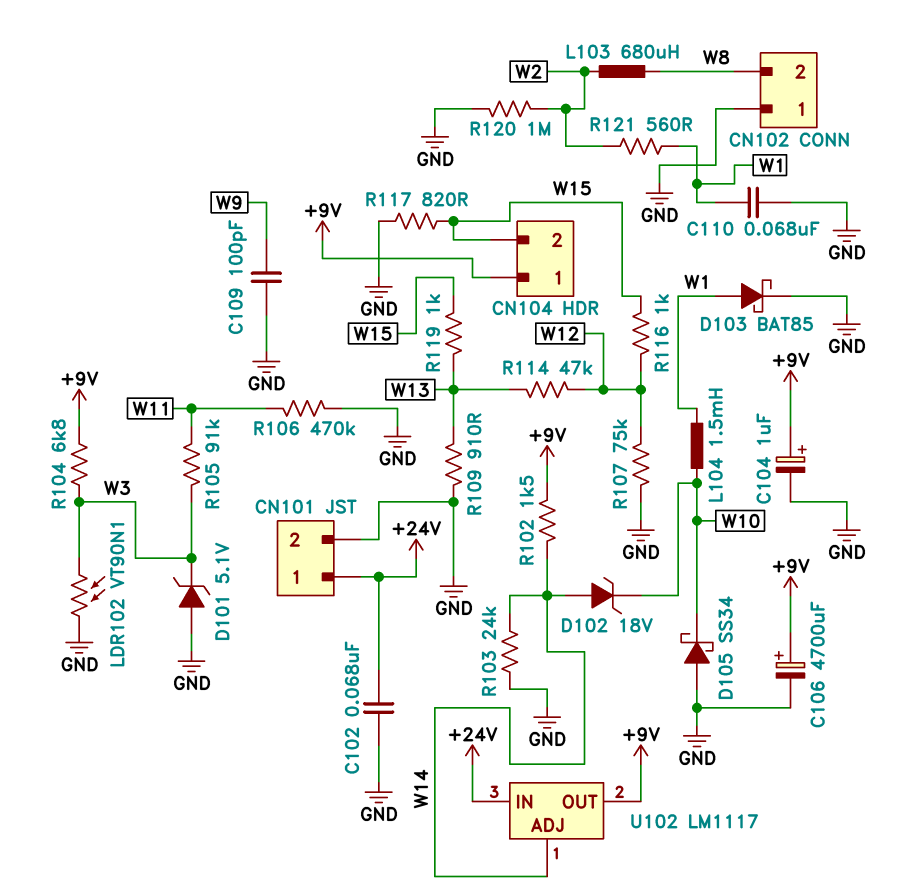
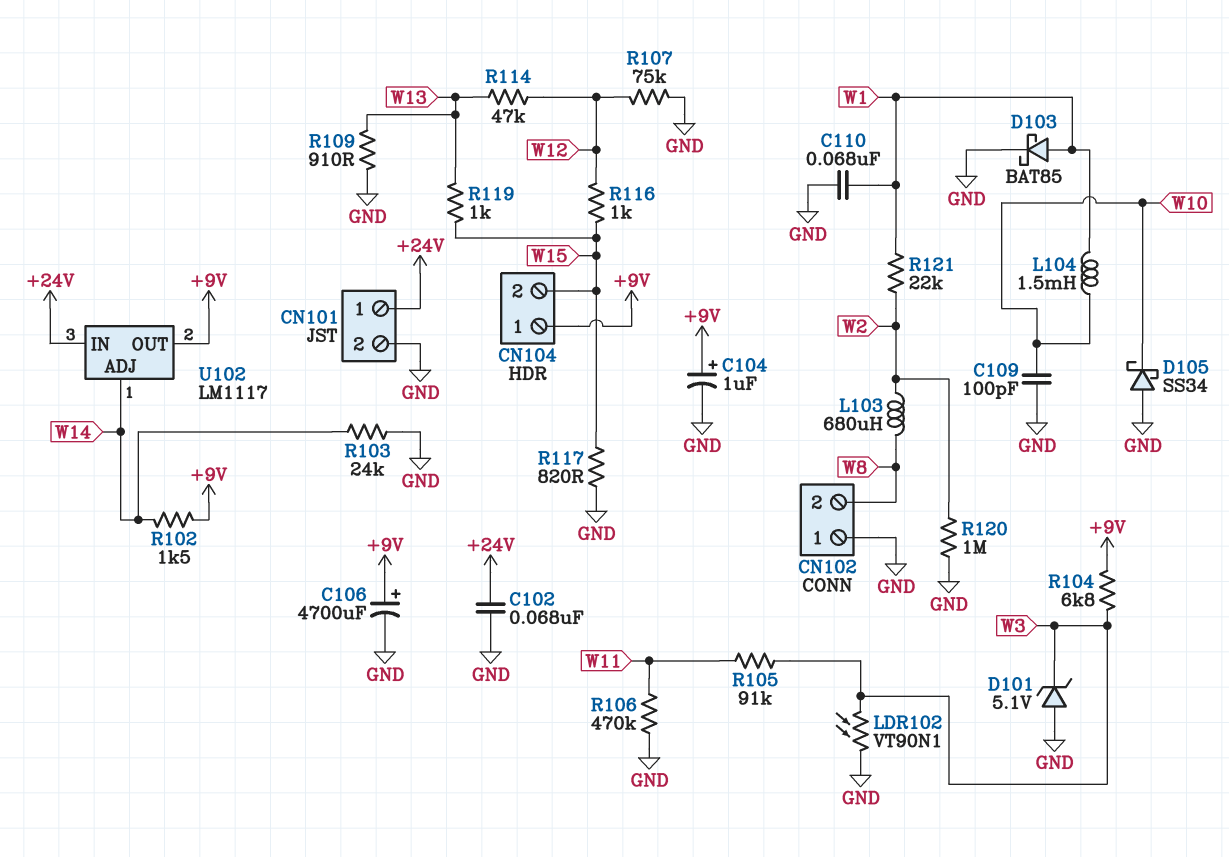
C109: 100pF (GND, W9) -> 100pF (GND, W10)
D102: zener 18V (A W14, K W10) -> none
R121: 560 (W1, W2) -> 22k (W1, W2)

